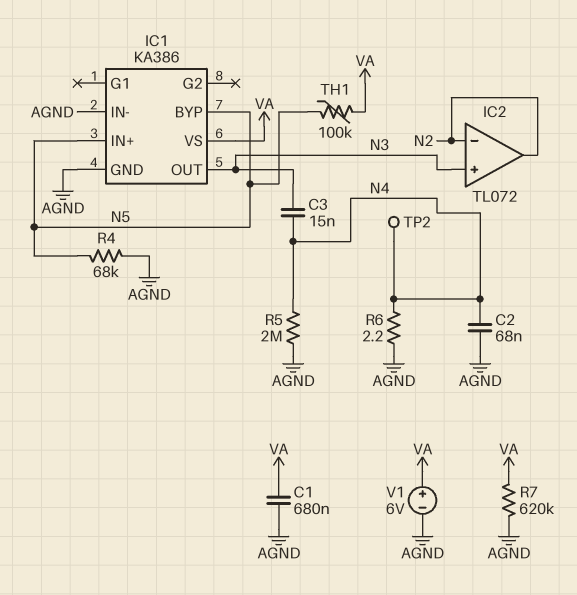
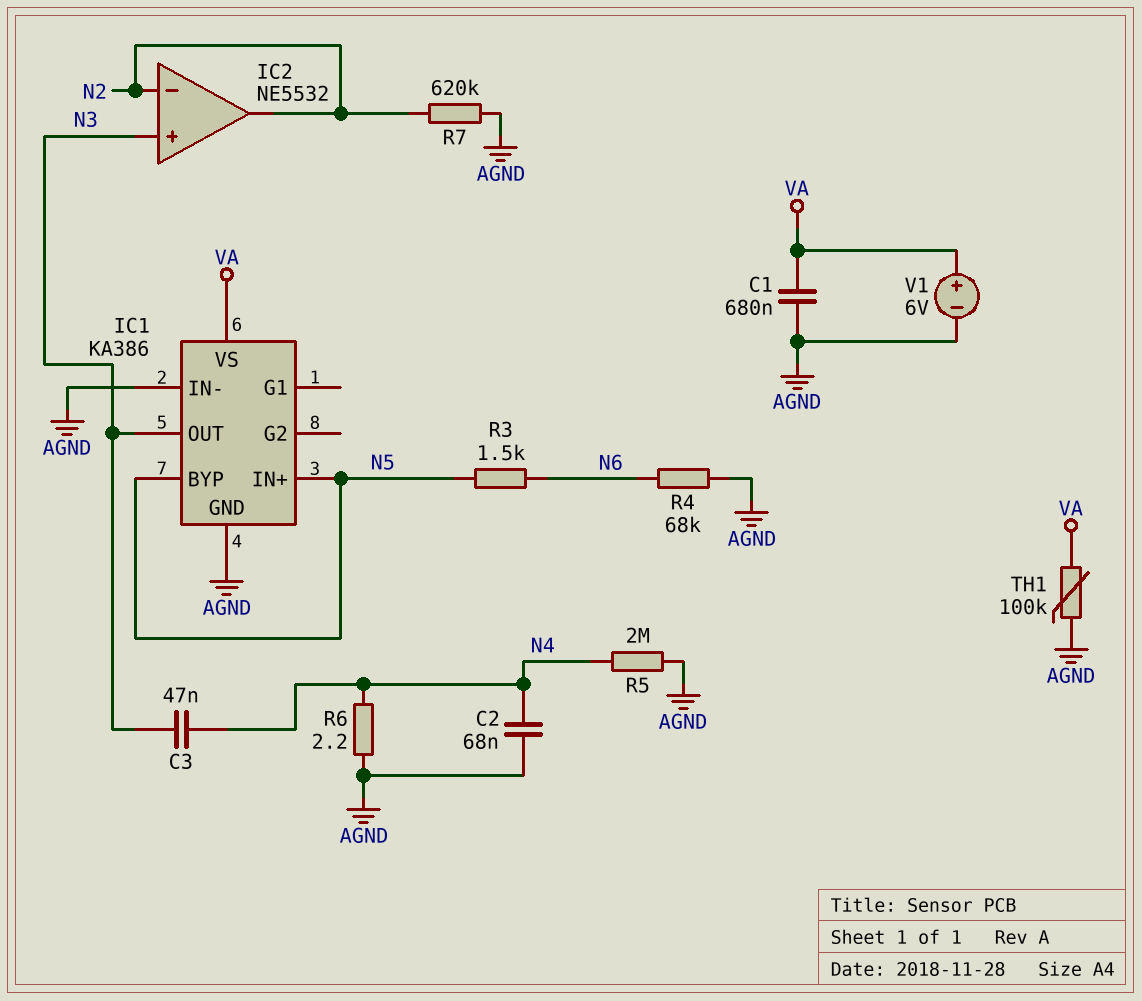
C3: 15nF (N3, N4) -> 47nF (N3, N4)
IC2: TL072 -> NE5532
R3: none -> 1.5k (N5, N6)
R4: 68k (AGND, N5) -> 68k (AGND, N6)
R7: 620k (AGND, VA) -> 620k (AGND, N2)
TH1: 100k (N5, VA) -> 100k (AGND, VA)
TP2: test point (N4) -> none

